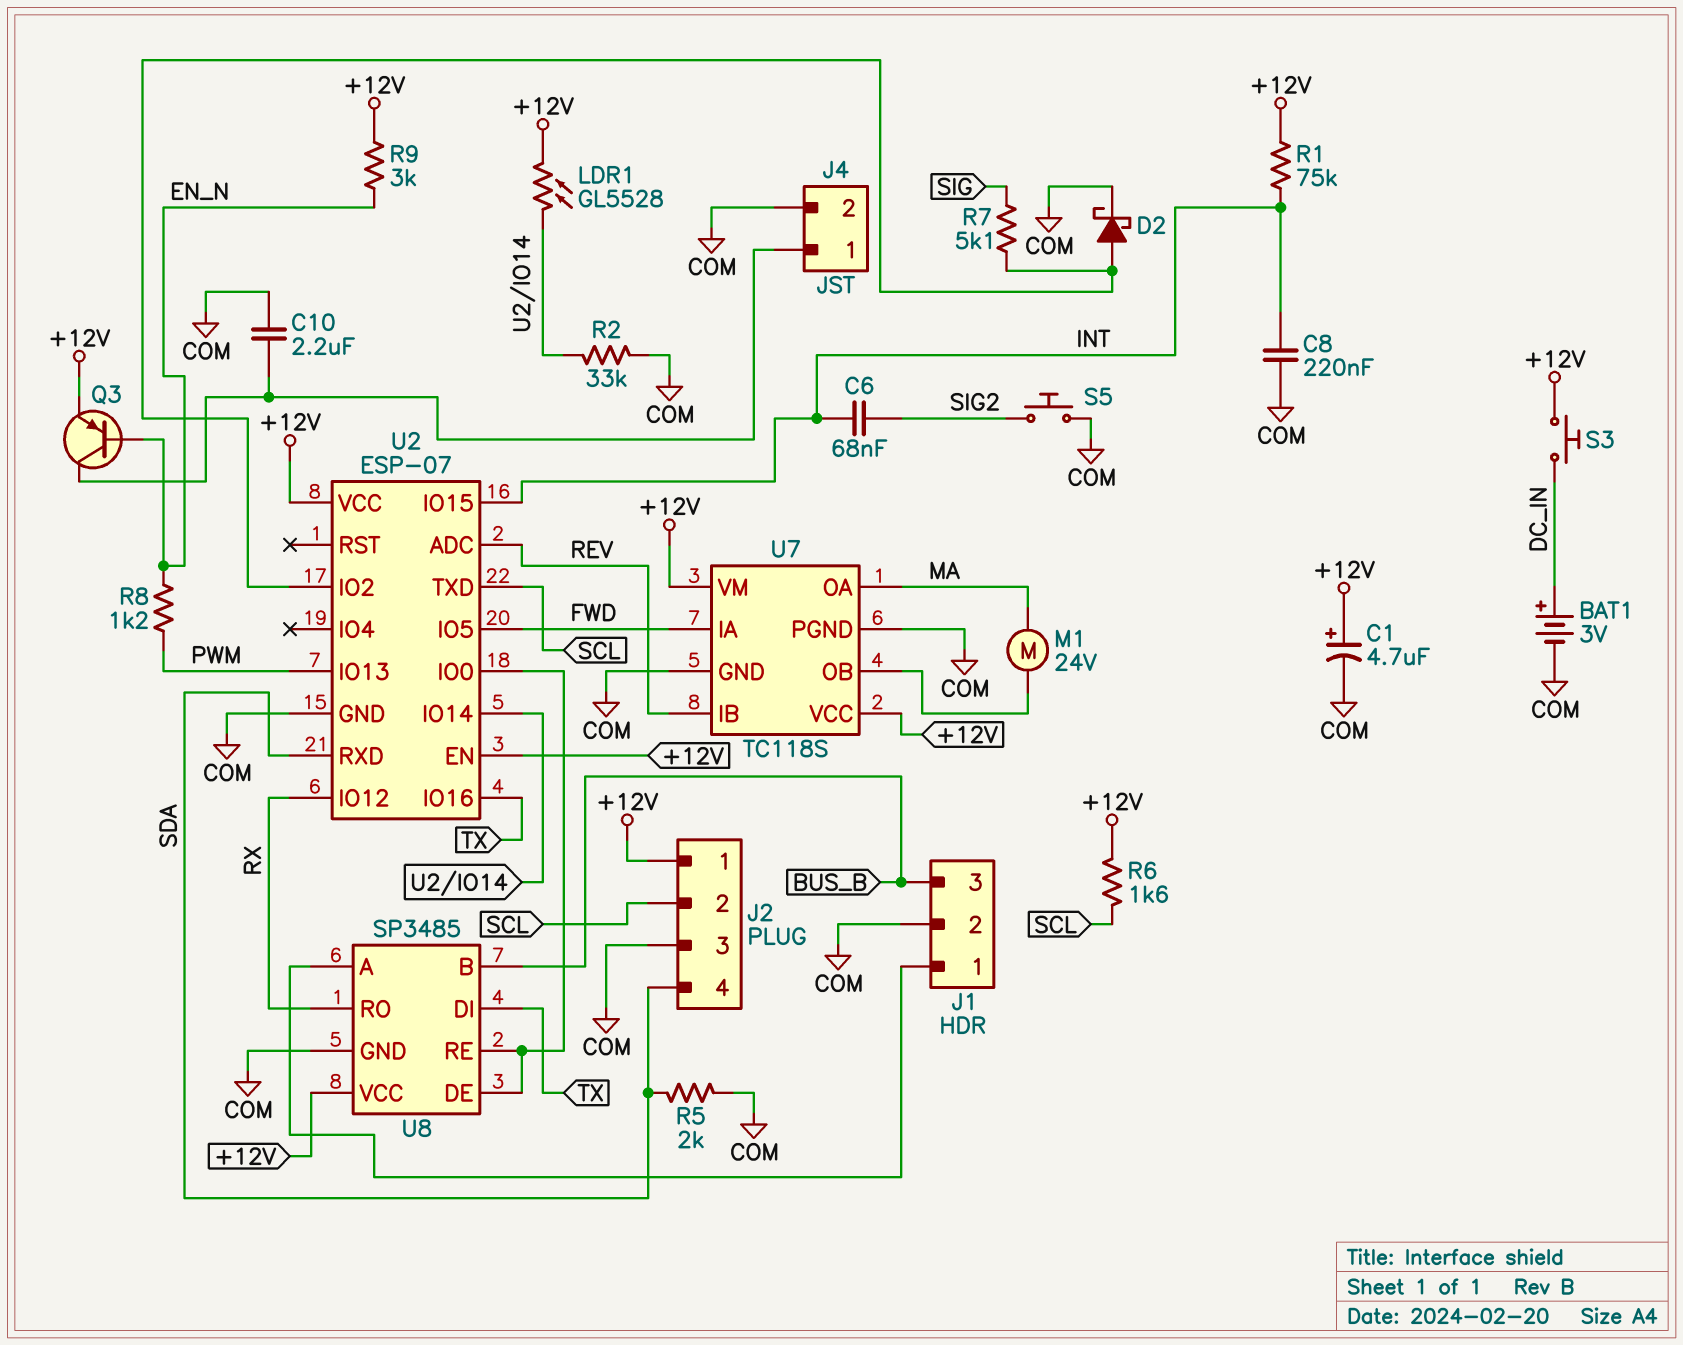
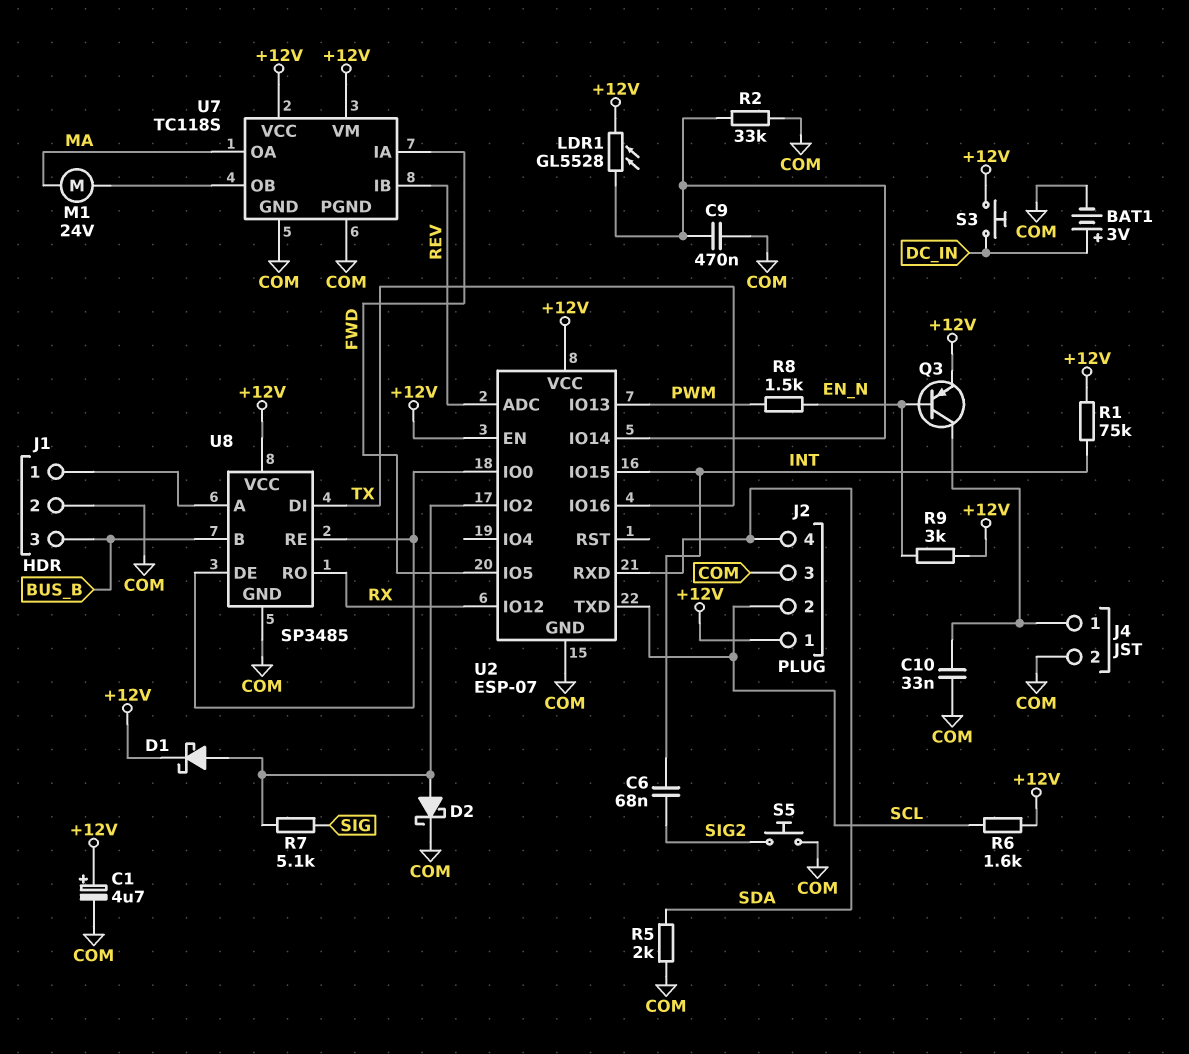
C8: 220nF (COM, INT) -> none
C9: none -> 470nF (COM, U2/IO14)
C10: 2.2uF (COM, J4/1) -> 33nF (COM, J4/1)
D1: none -> schottky (A U2/IO2, K +12V)
R8: 1.2k (EN_N, PWM) -> 1.5k (EN_N, PWM)

